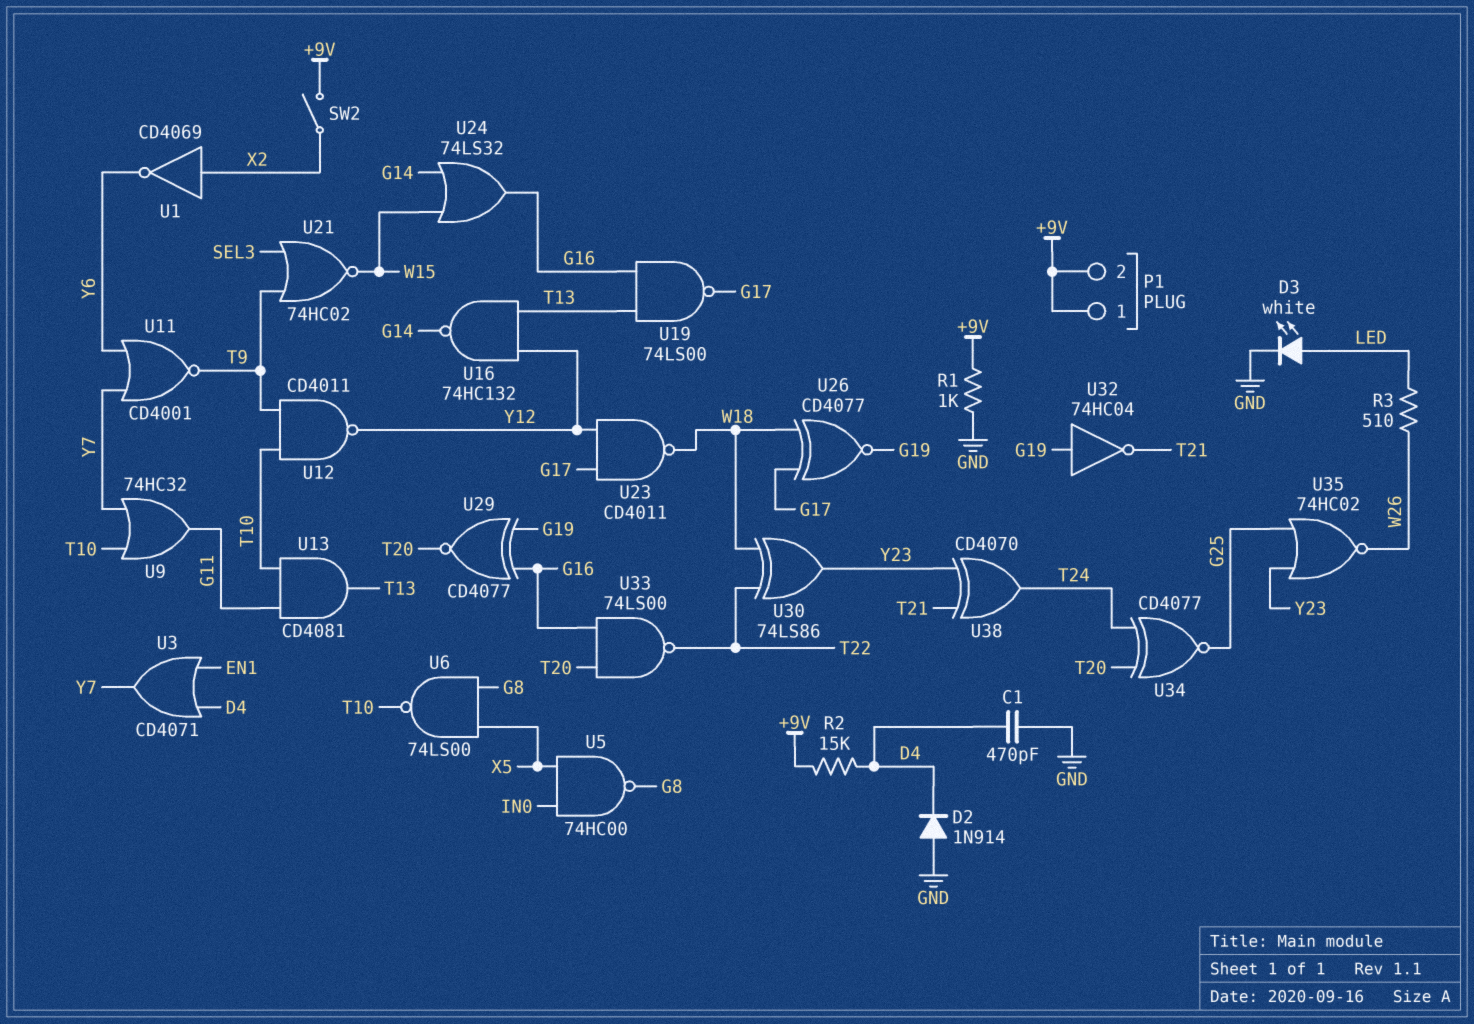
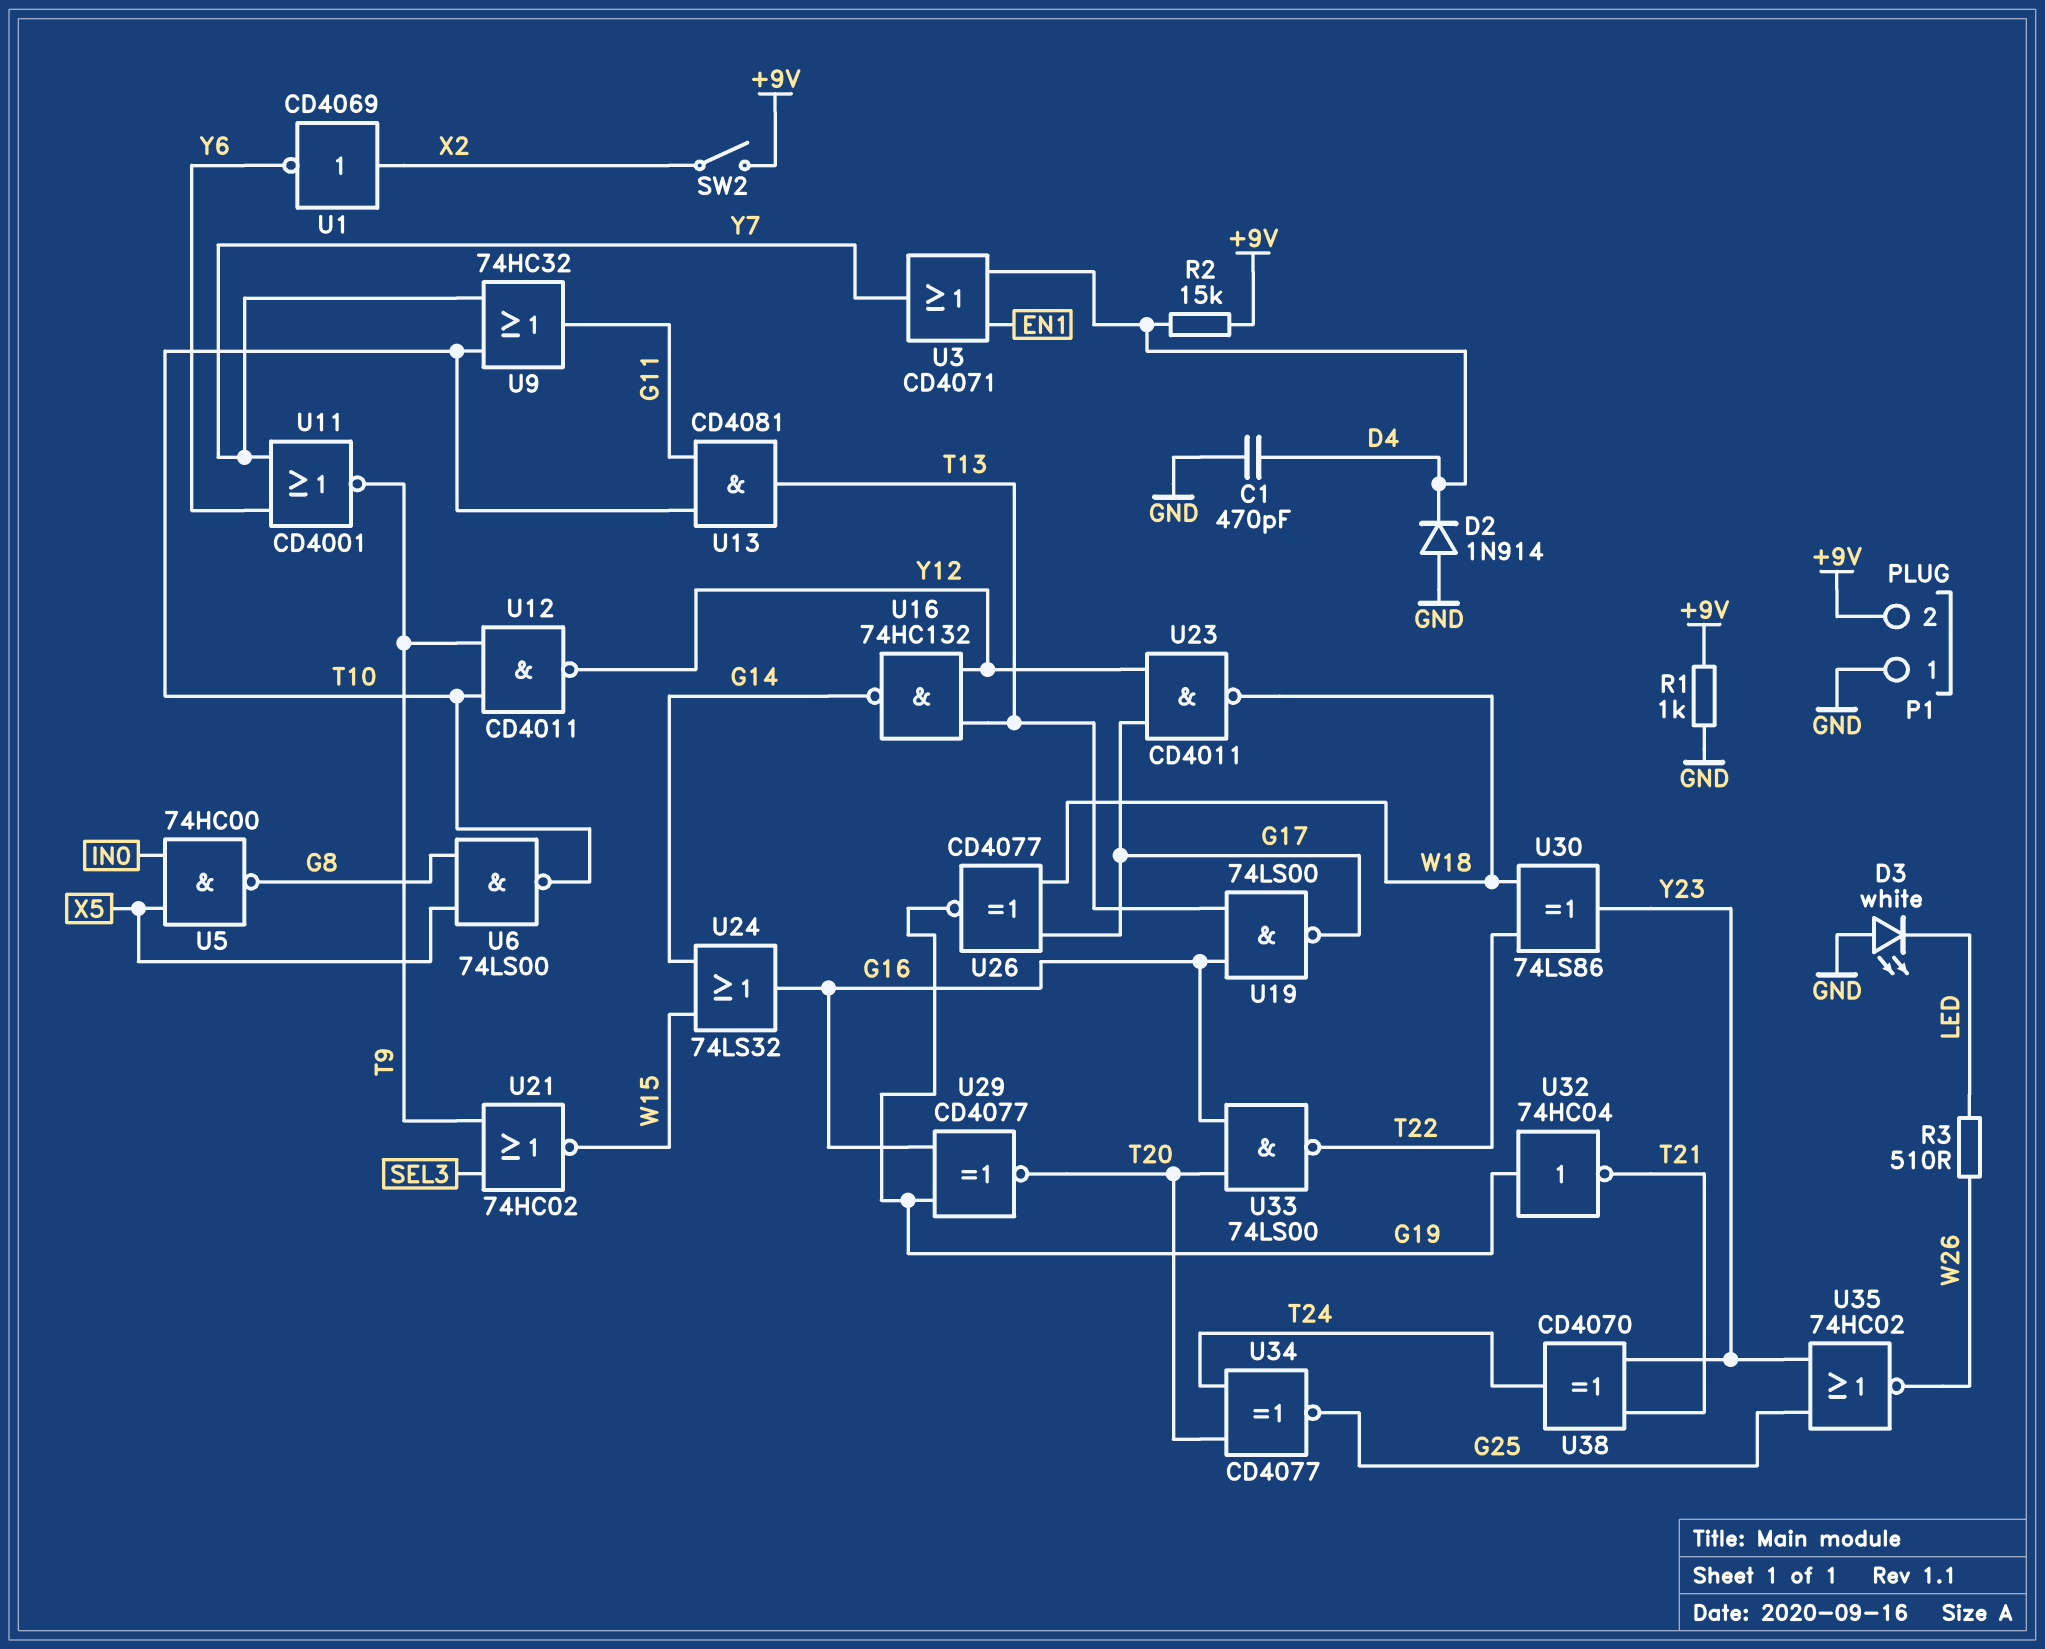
D3: LED white (A LED, K GND) -> LED white (A GND, K LED)
P1 pin 1: +9V -> GND

